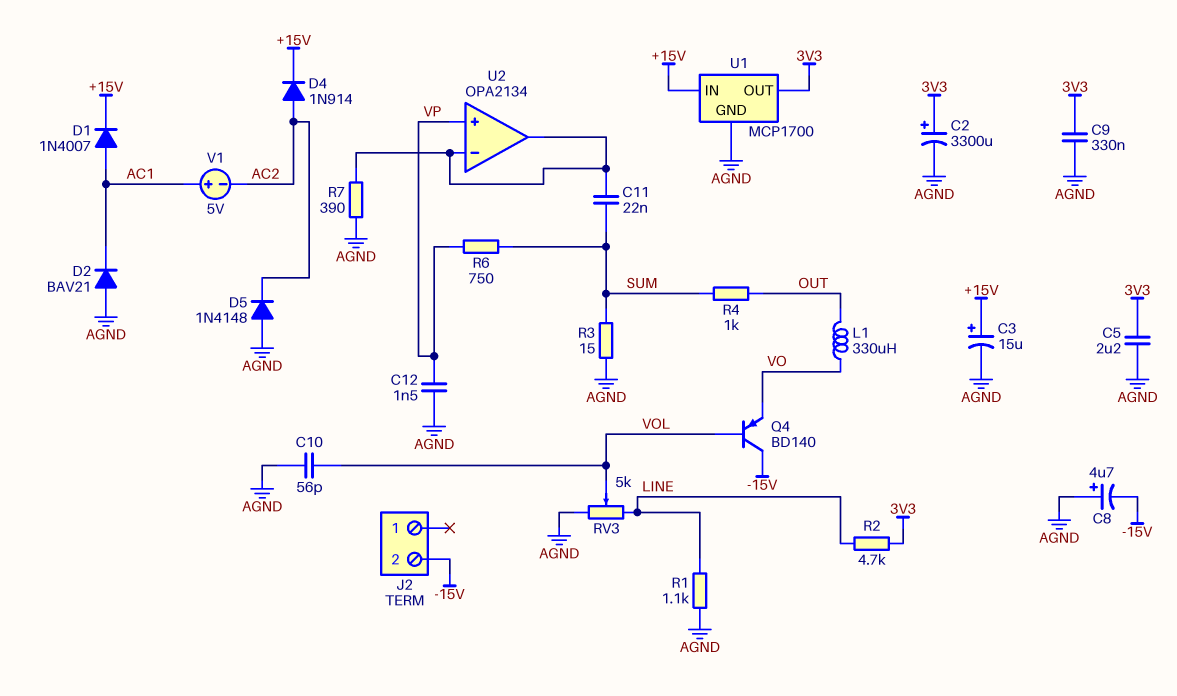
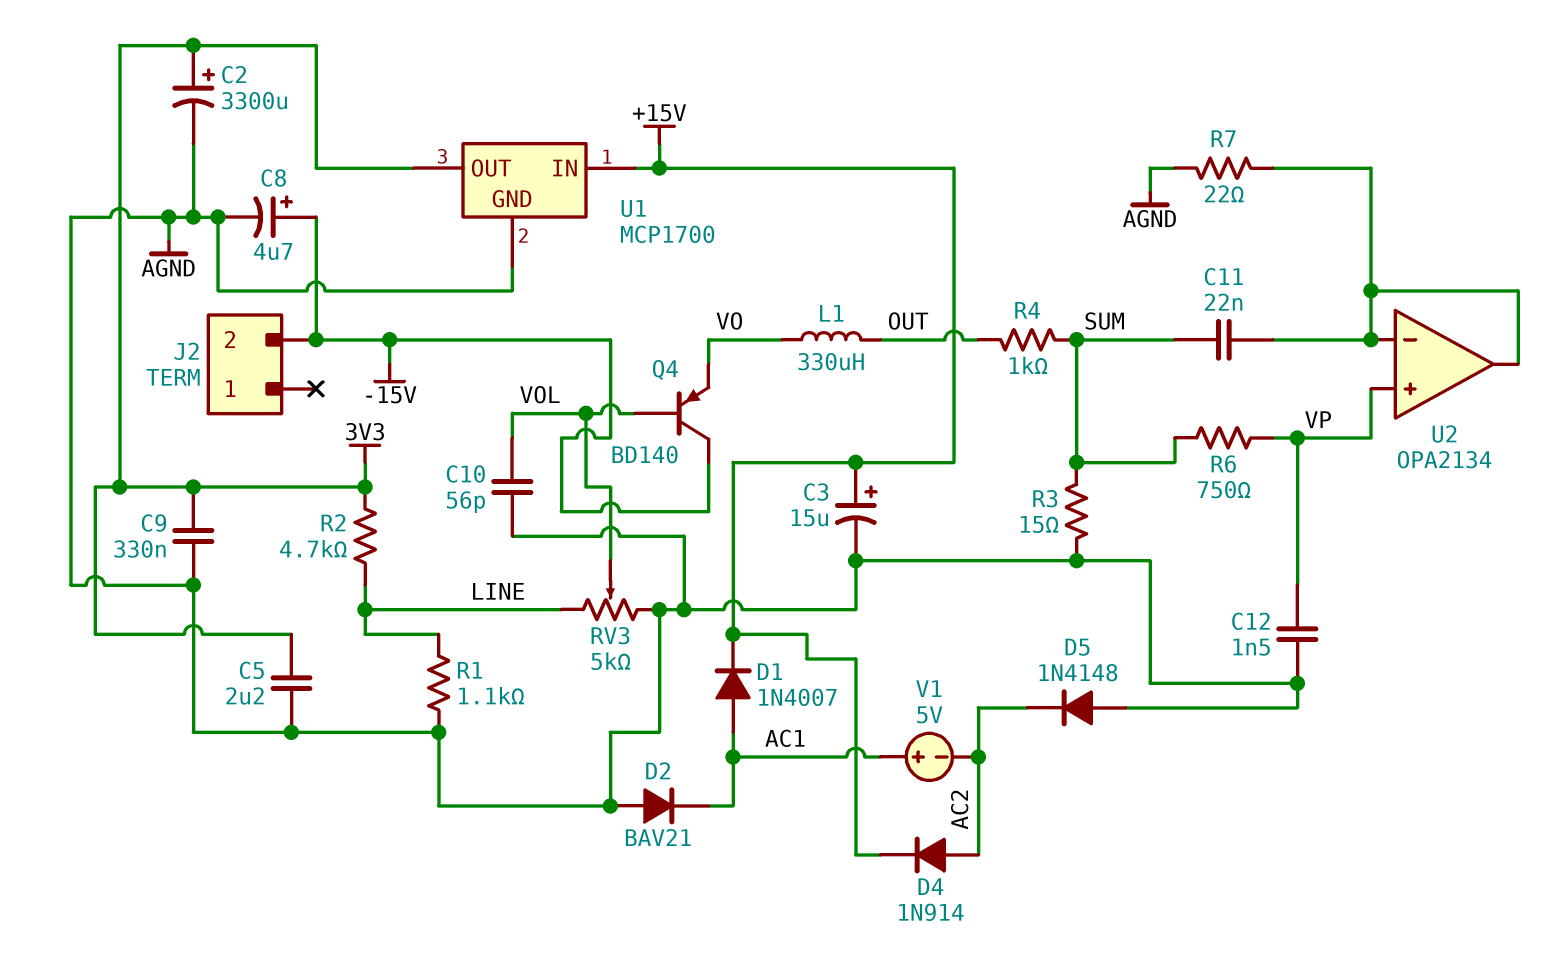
C8: 4.7uF (plus AGND, minus -15V) -> 4.7uF (plus -15V, minus AGND)
R7: 390 (AGND, U2/in-) -> 22 (AGND, U2/in-)

